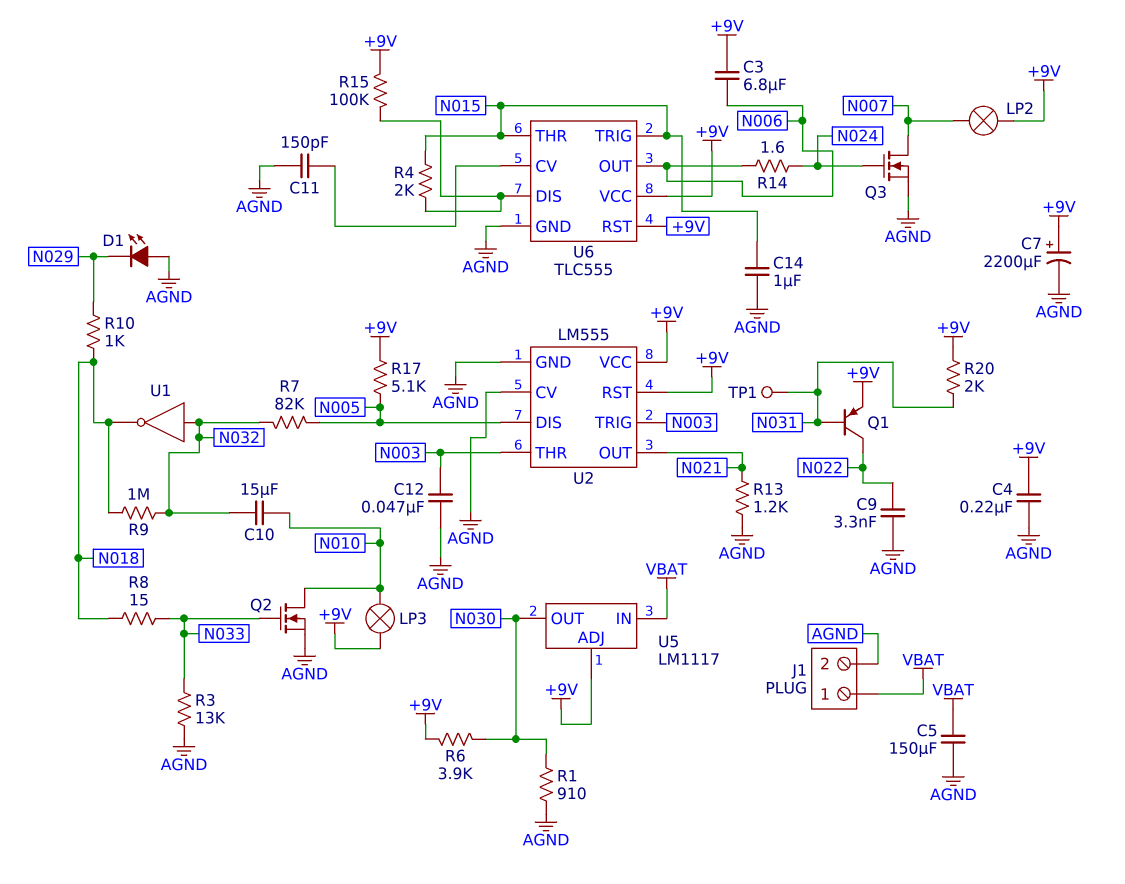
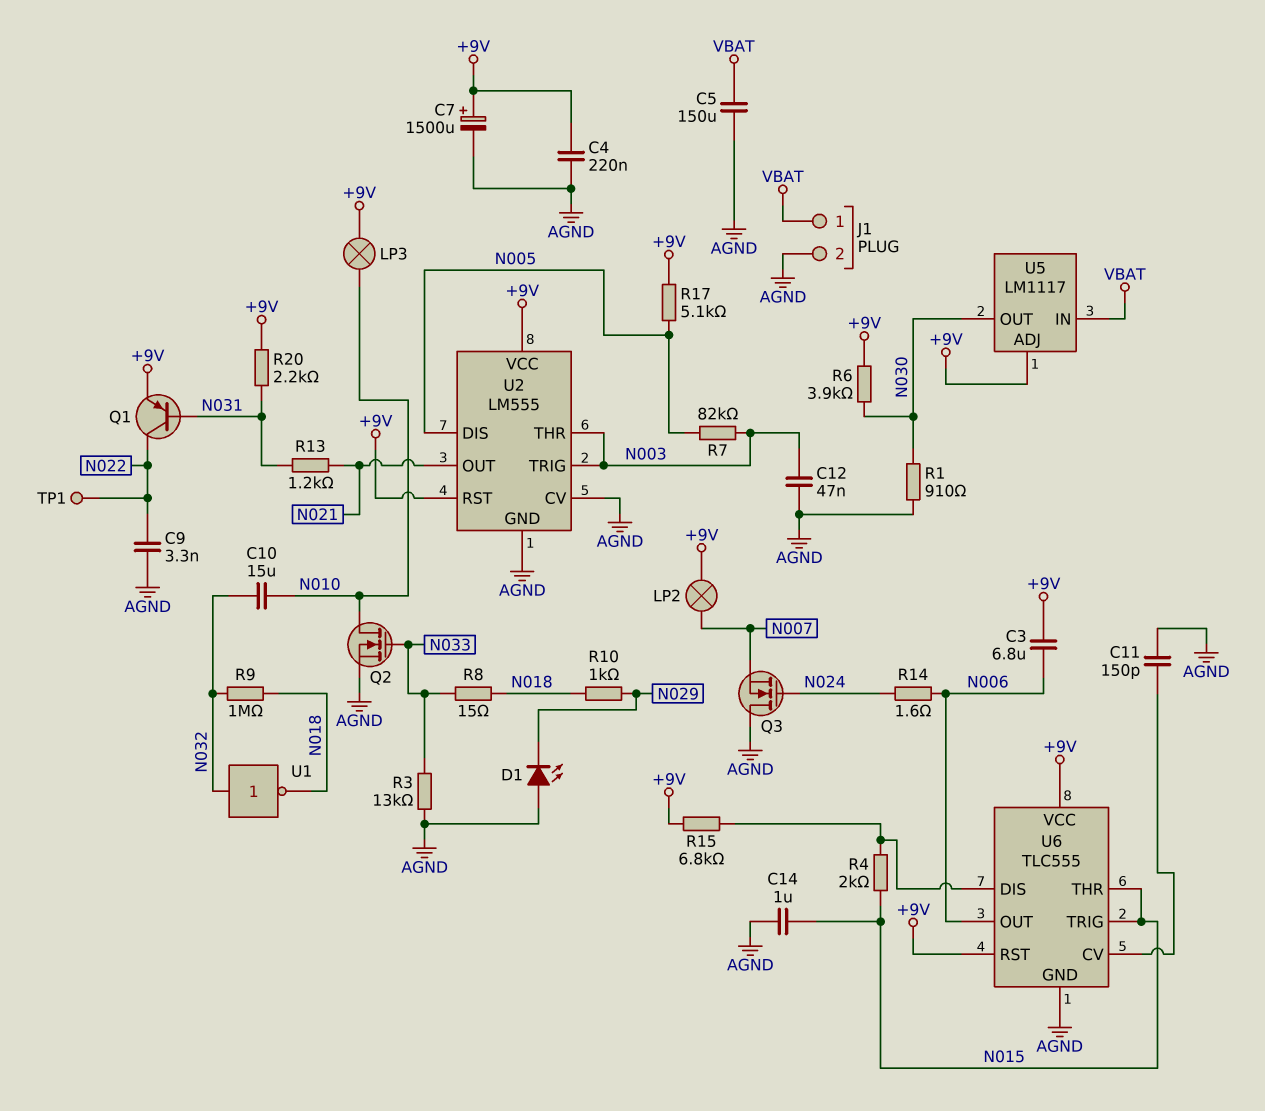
C7: 2200uF (plus +9V, minus AGND) -> 1500uF (plus +9V, minus AGND)
Q3: NMOS (G N024, D N007, S AGND) -> NMOS (G N024, D AGND, S N007)
R7: 82k (N005, N032) -> 82k (N003, N005)
R13: 1.2k (AGND, N021) -> 1.2k (N021, N031)
R15: 100k (+9V, U6/DIS) -> 6.8k (+9V, U6/DIS)
R20: 2k (+9V, N031) -> 2.2k (+9V, N031)
TP1: test point (N031) -> test point (N022)

